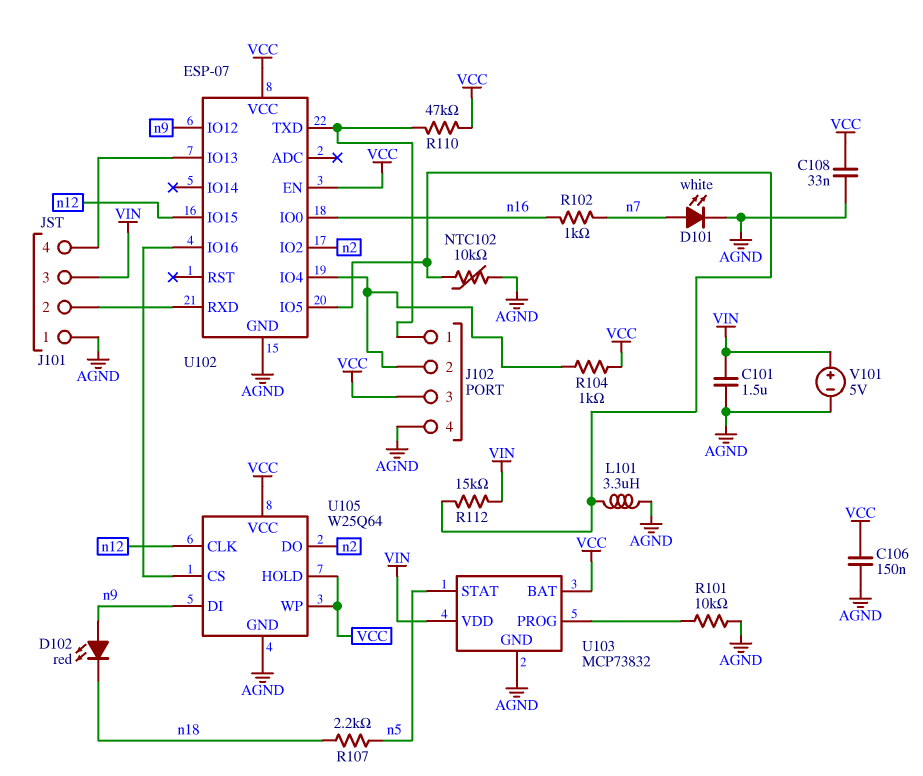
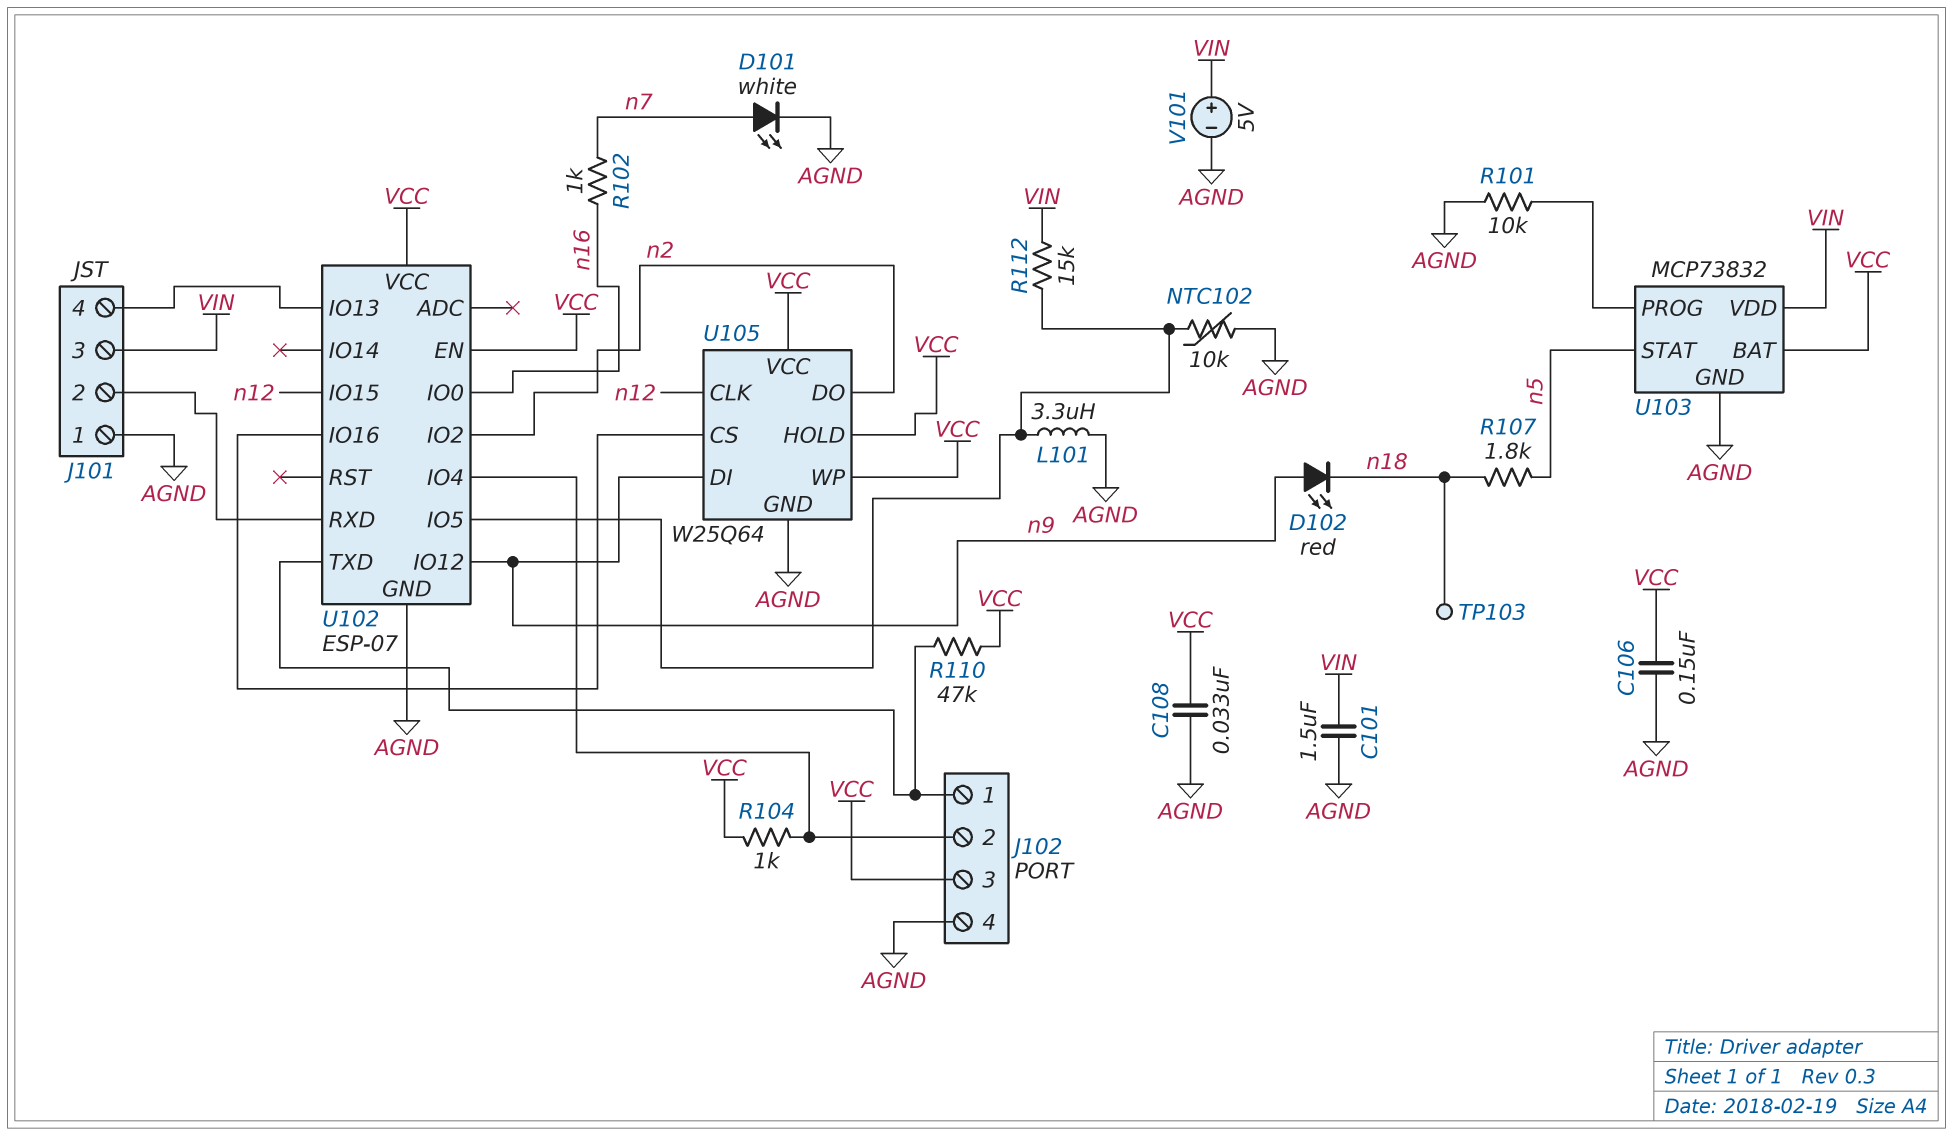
R107: 2.2k (n5, n18) -> 1.8k (n5, n18)
TP103: none -> test point (n18)

